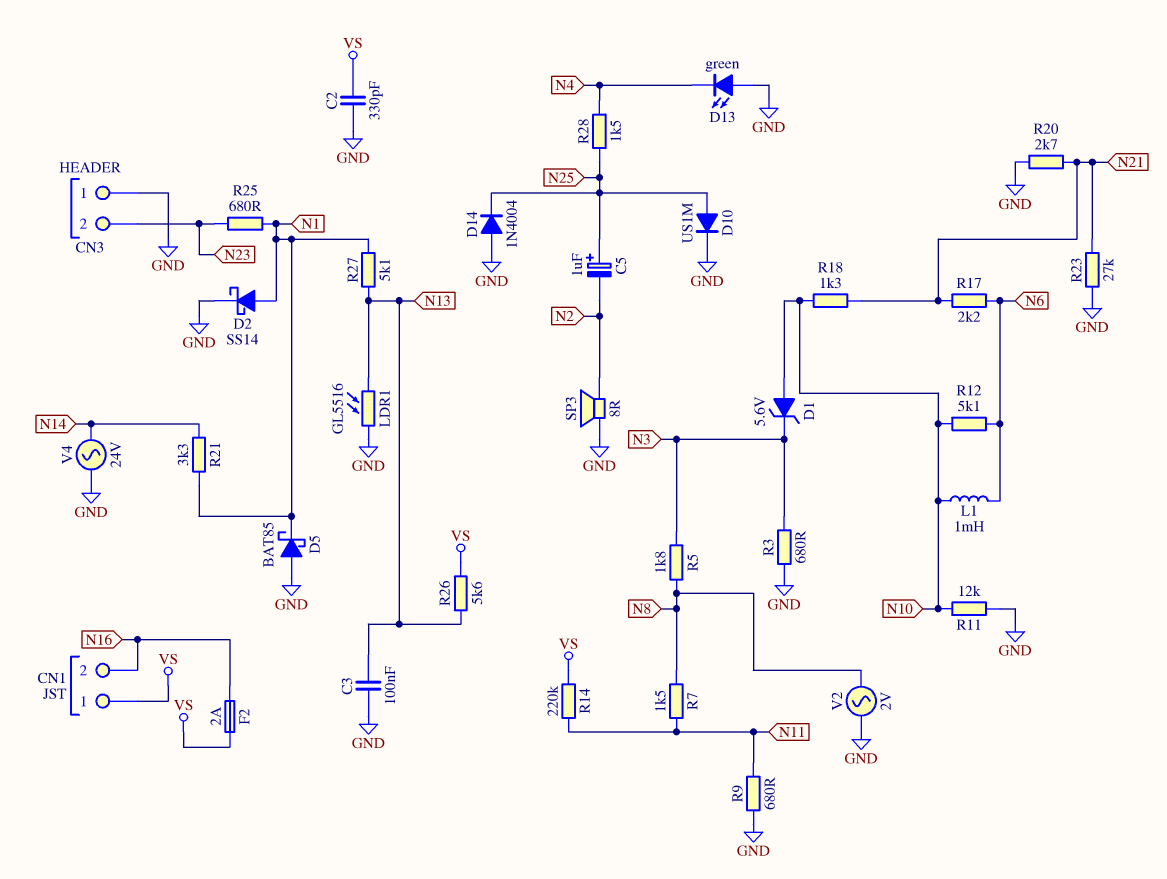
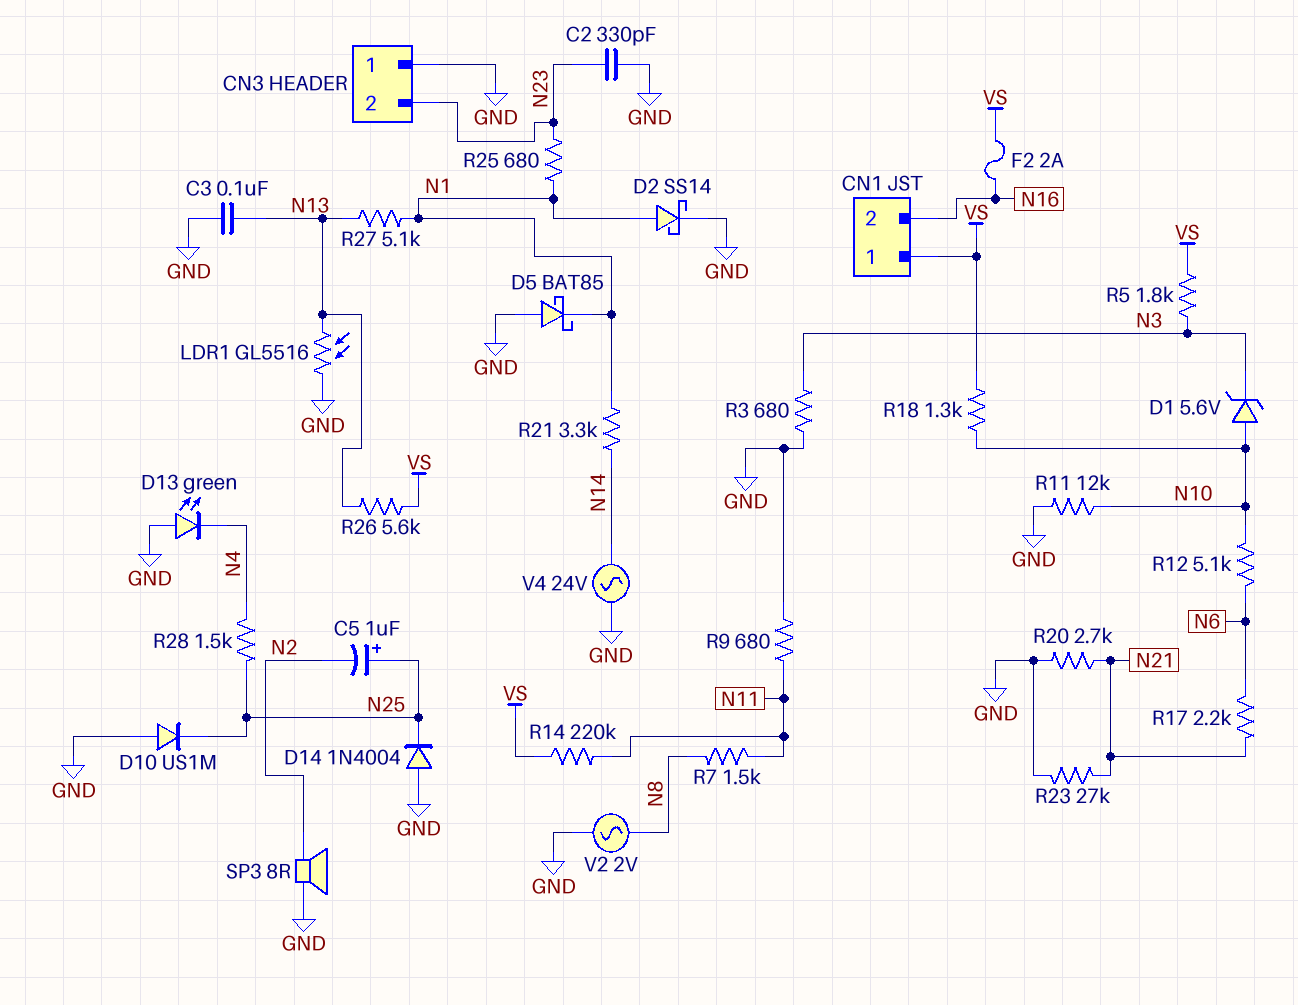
C2: 330pF (GND, VS) -> 330pF (GND, N23)
D10: diode US1M (A N25, K GND) -> diode US1M (A GND, K N25)
L1: 1mH (N6, N10) -> none
R5: 1.8k (N3, N8) -> 1.8k (N3, VS)
R18: 1.3k (N10, N21) -> 1.3k (N10, VS)

